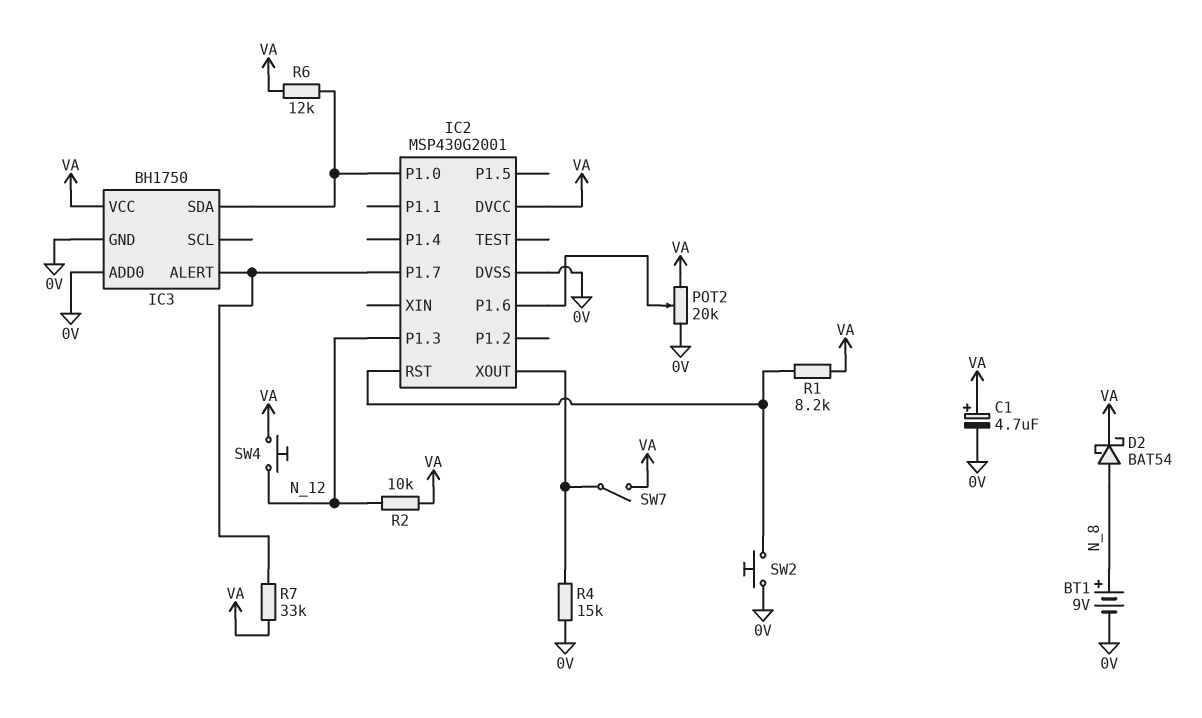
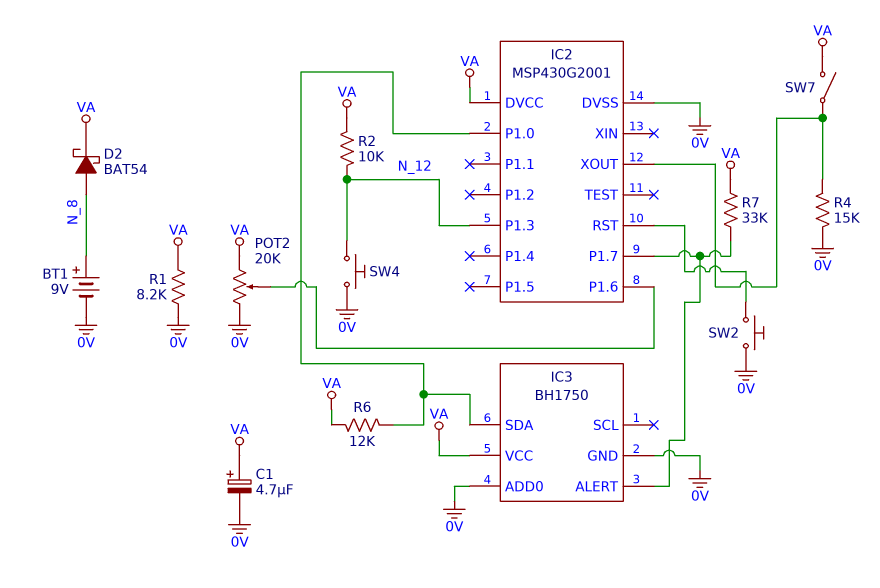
R1: 8.2k (IC2/RST, VA) -> 8.2k (0V, VA)
SW4: button (N_12, VA) -> button (0V, N_12)

